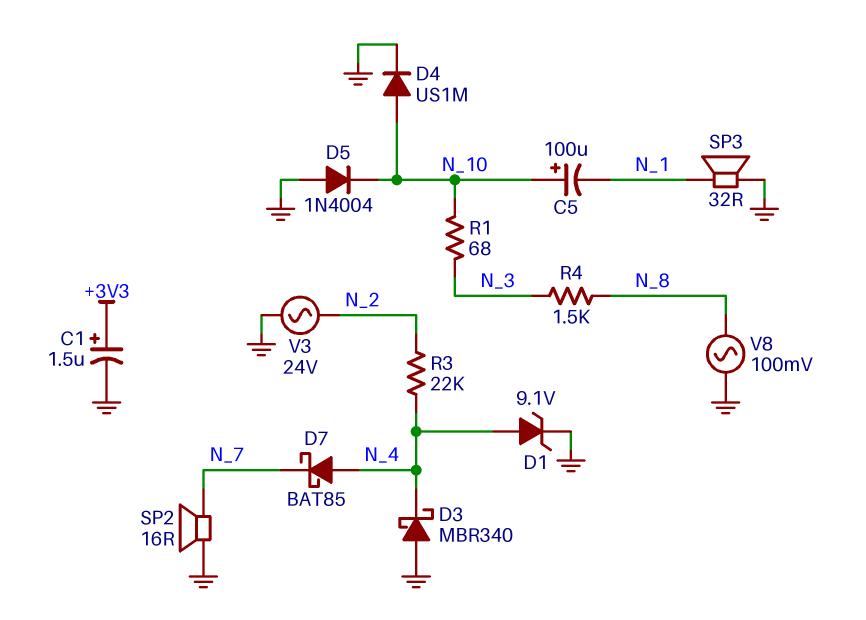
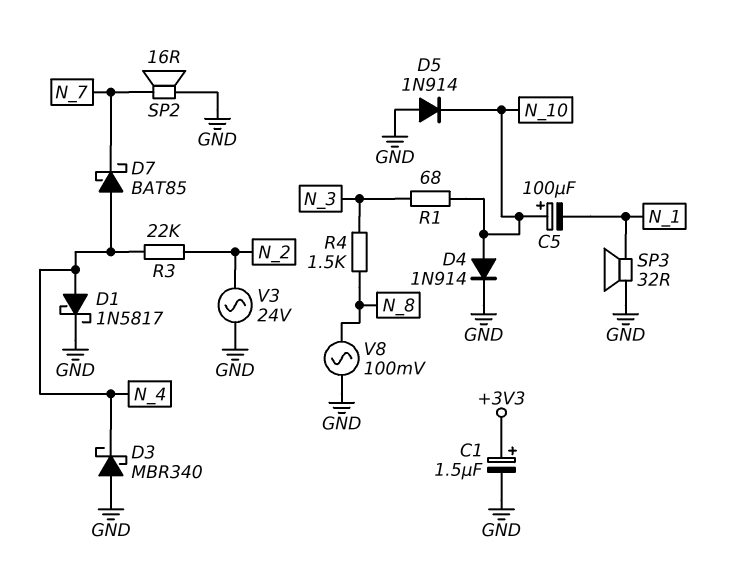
D1: zener 9.1V (A N_4, K GND) -> schottky 1N5817 (A N_4, K GND)
D4: diode US1M (A N_10, K GND) -> diode 1N914 (A N_10, K GND)
D5: diode 1N4004 (A GND, K N_10) -> diode 1N914 (A GND, K N_10)

